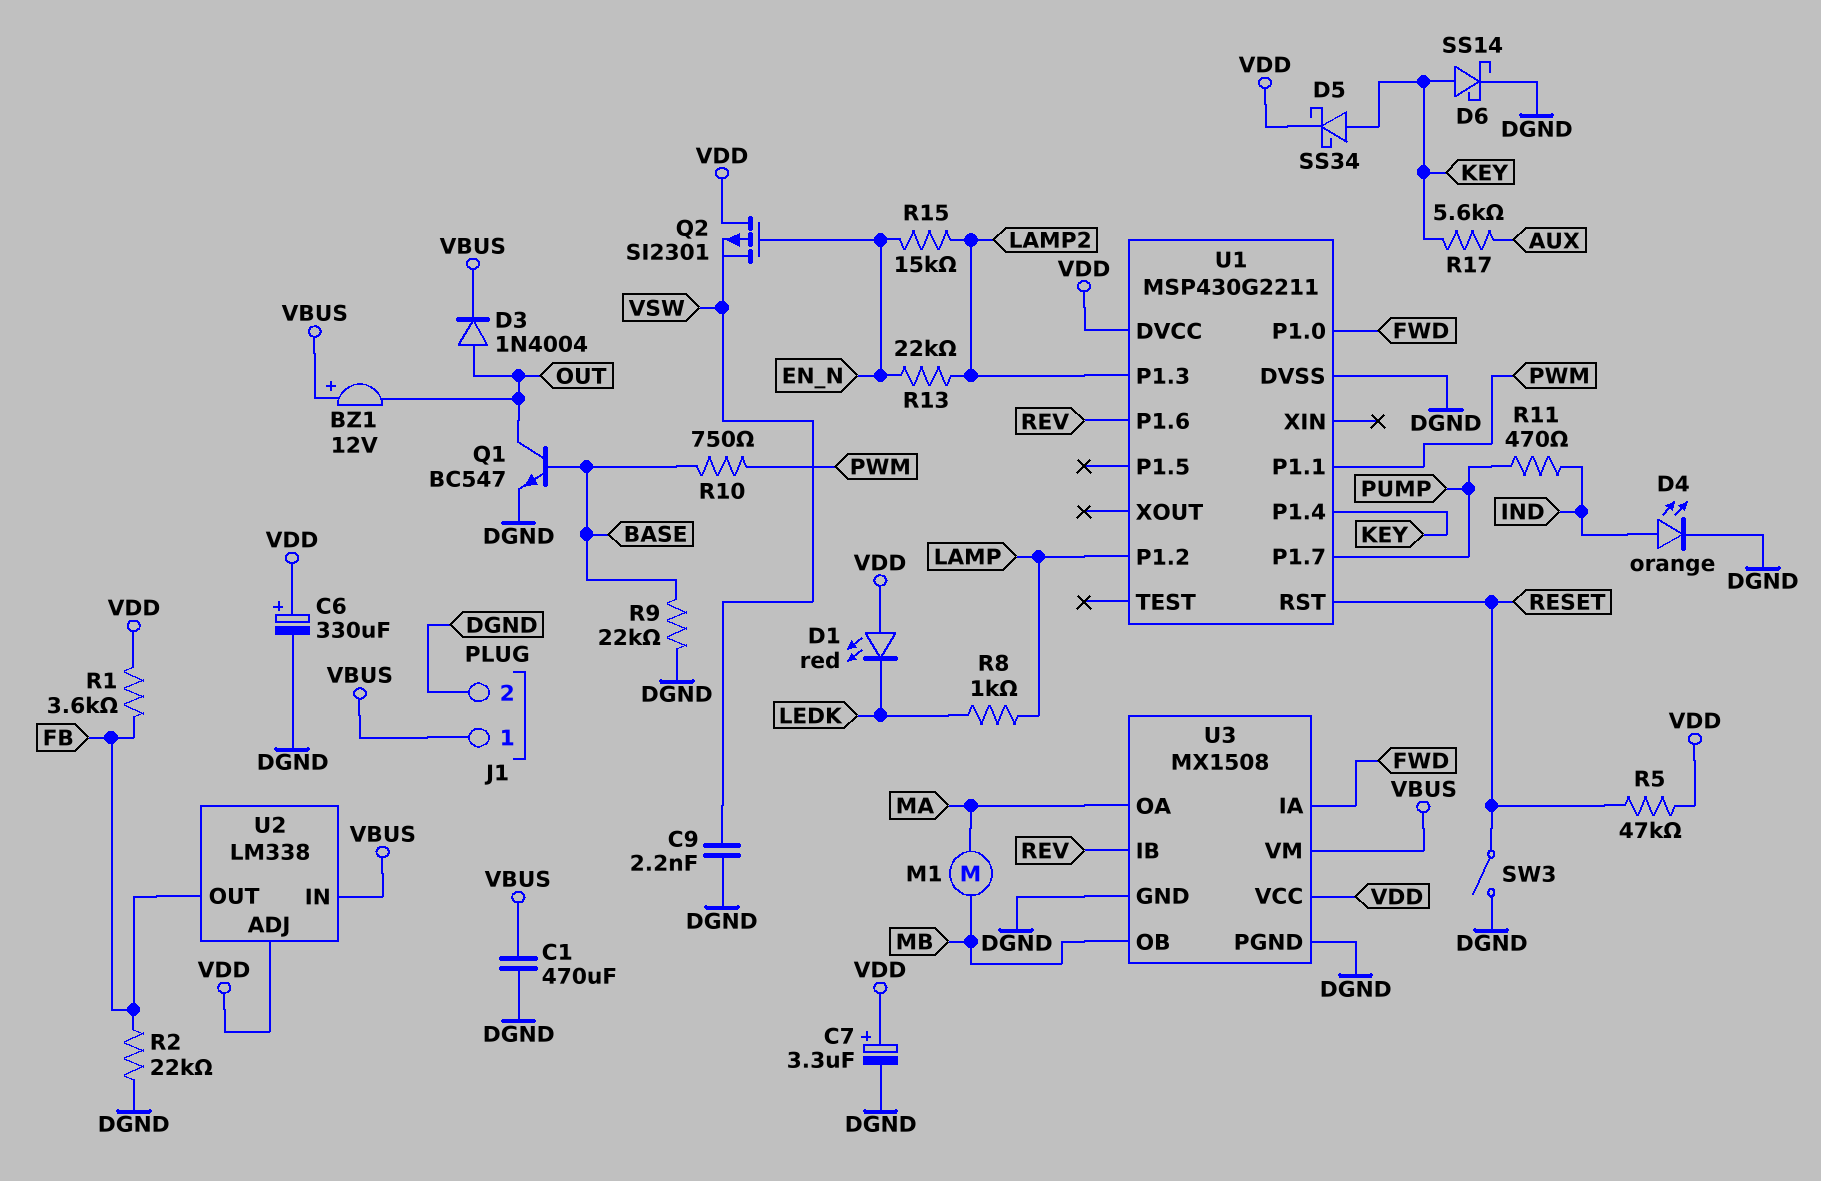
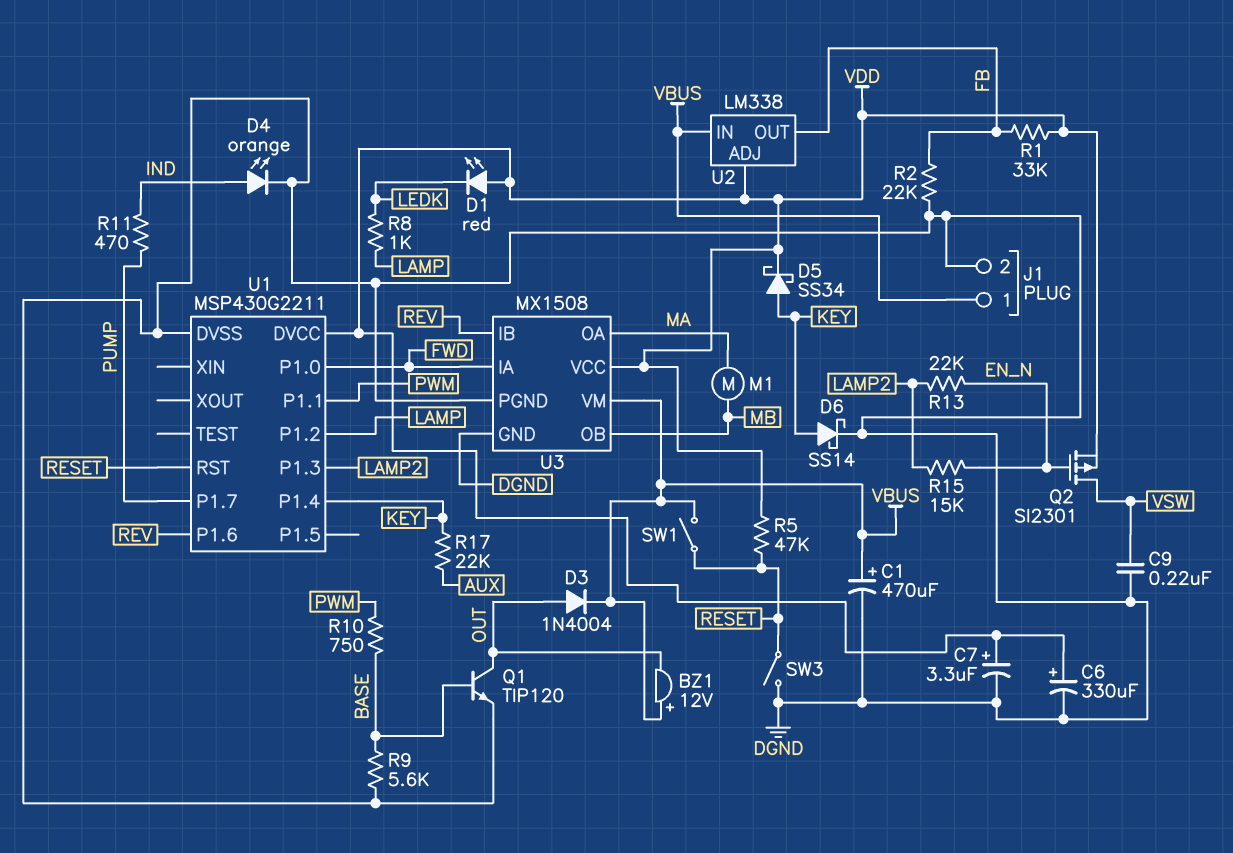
C1: 470uF (DGND, VBUS) -> 470uF (plus VBUS, minus DGND)
C9: 2.2nF (DGND, VSW) -> 220nF (DGND, VSW)
Q1: NPN BC547 (B BASE, C OUT, E DGND) -> NPN TIP120 (B BASE, C OUT, E DGND)
Q2: PMOS SI2301 (G EN_N, D VDD, S VSW) -> PMOS SI2301 (G EN_N, D VSW, S VDD)
R1: 3.6k (FB, VDD) -> 33k (FB, VDD)
R9: 22k (BASE, DGND) -> 5.6k (BASE, DGND)
R17: 5.6k (AUX, KEY) -> 22k (AUX, KEY)
SW1: none -> switch (RESET, VBUS)

